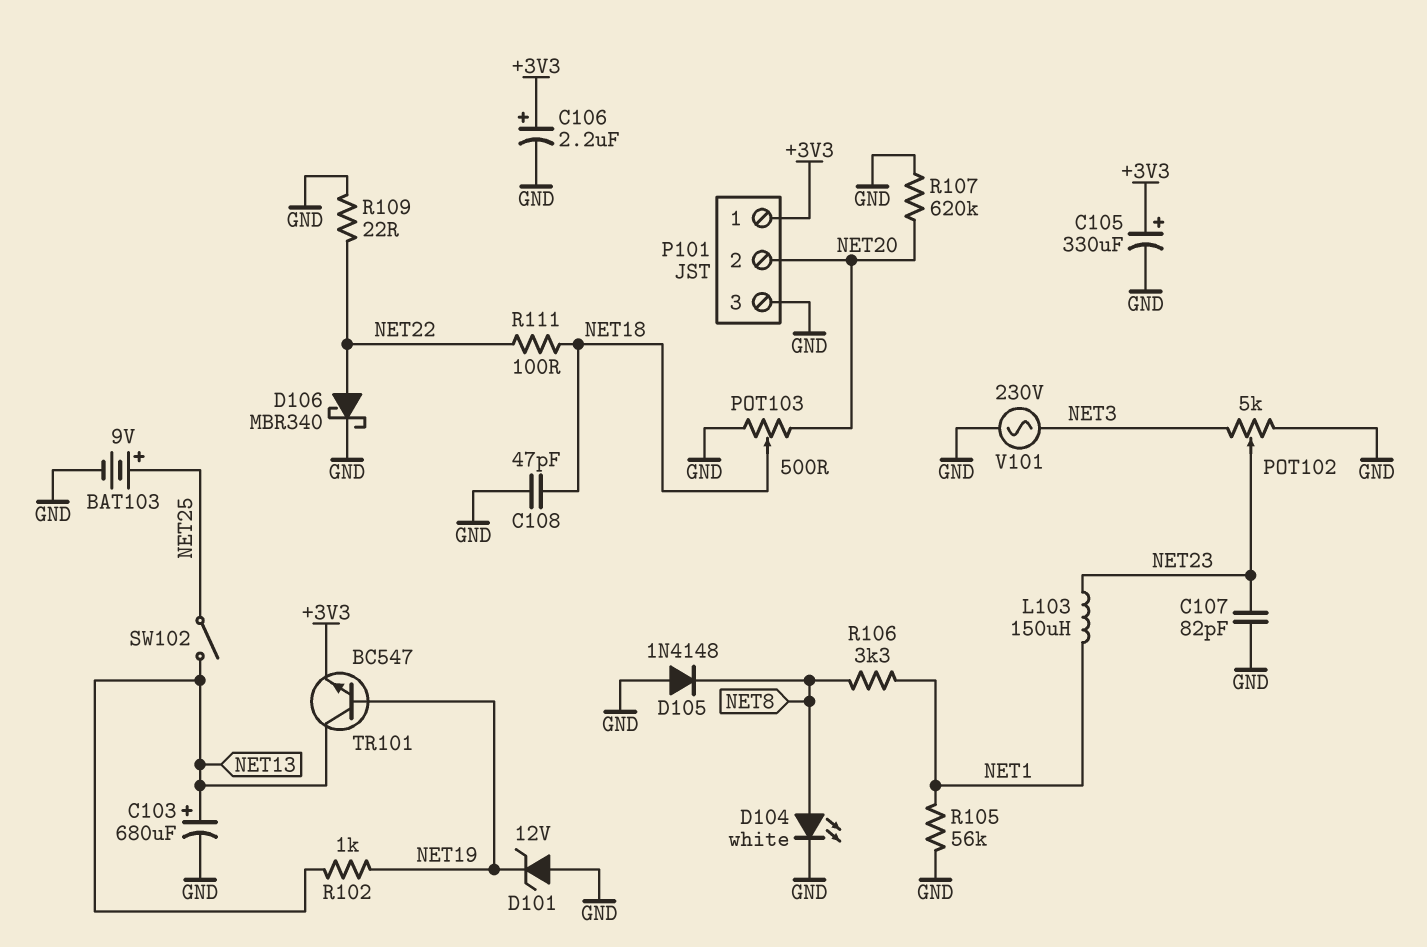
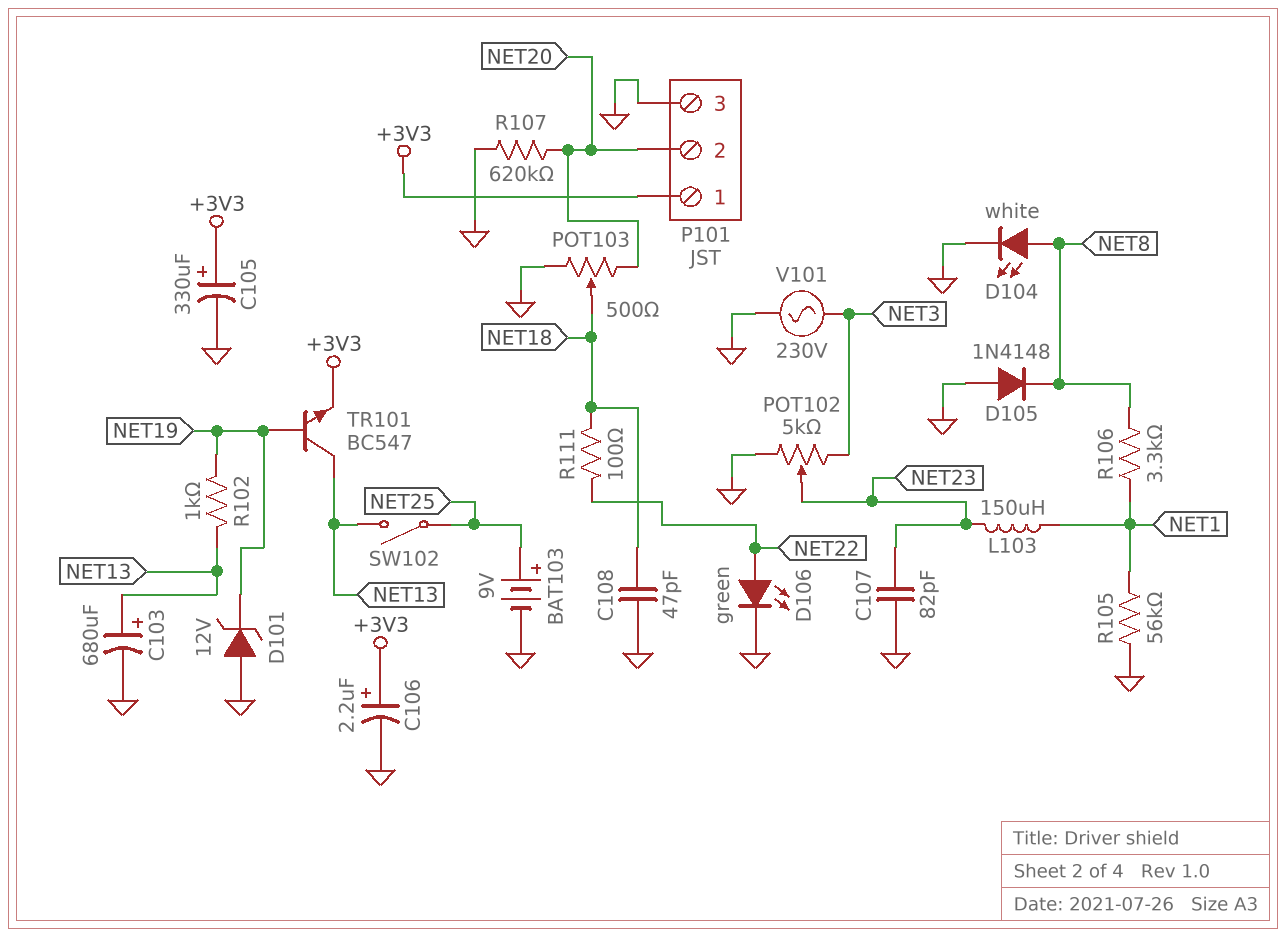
D106: schottky MBR340 (A NET22, K GND) -> LED green (A NET22, K GND)
R109: 22 (GND, NET22) -> none

